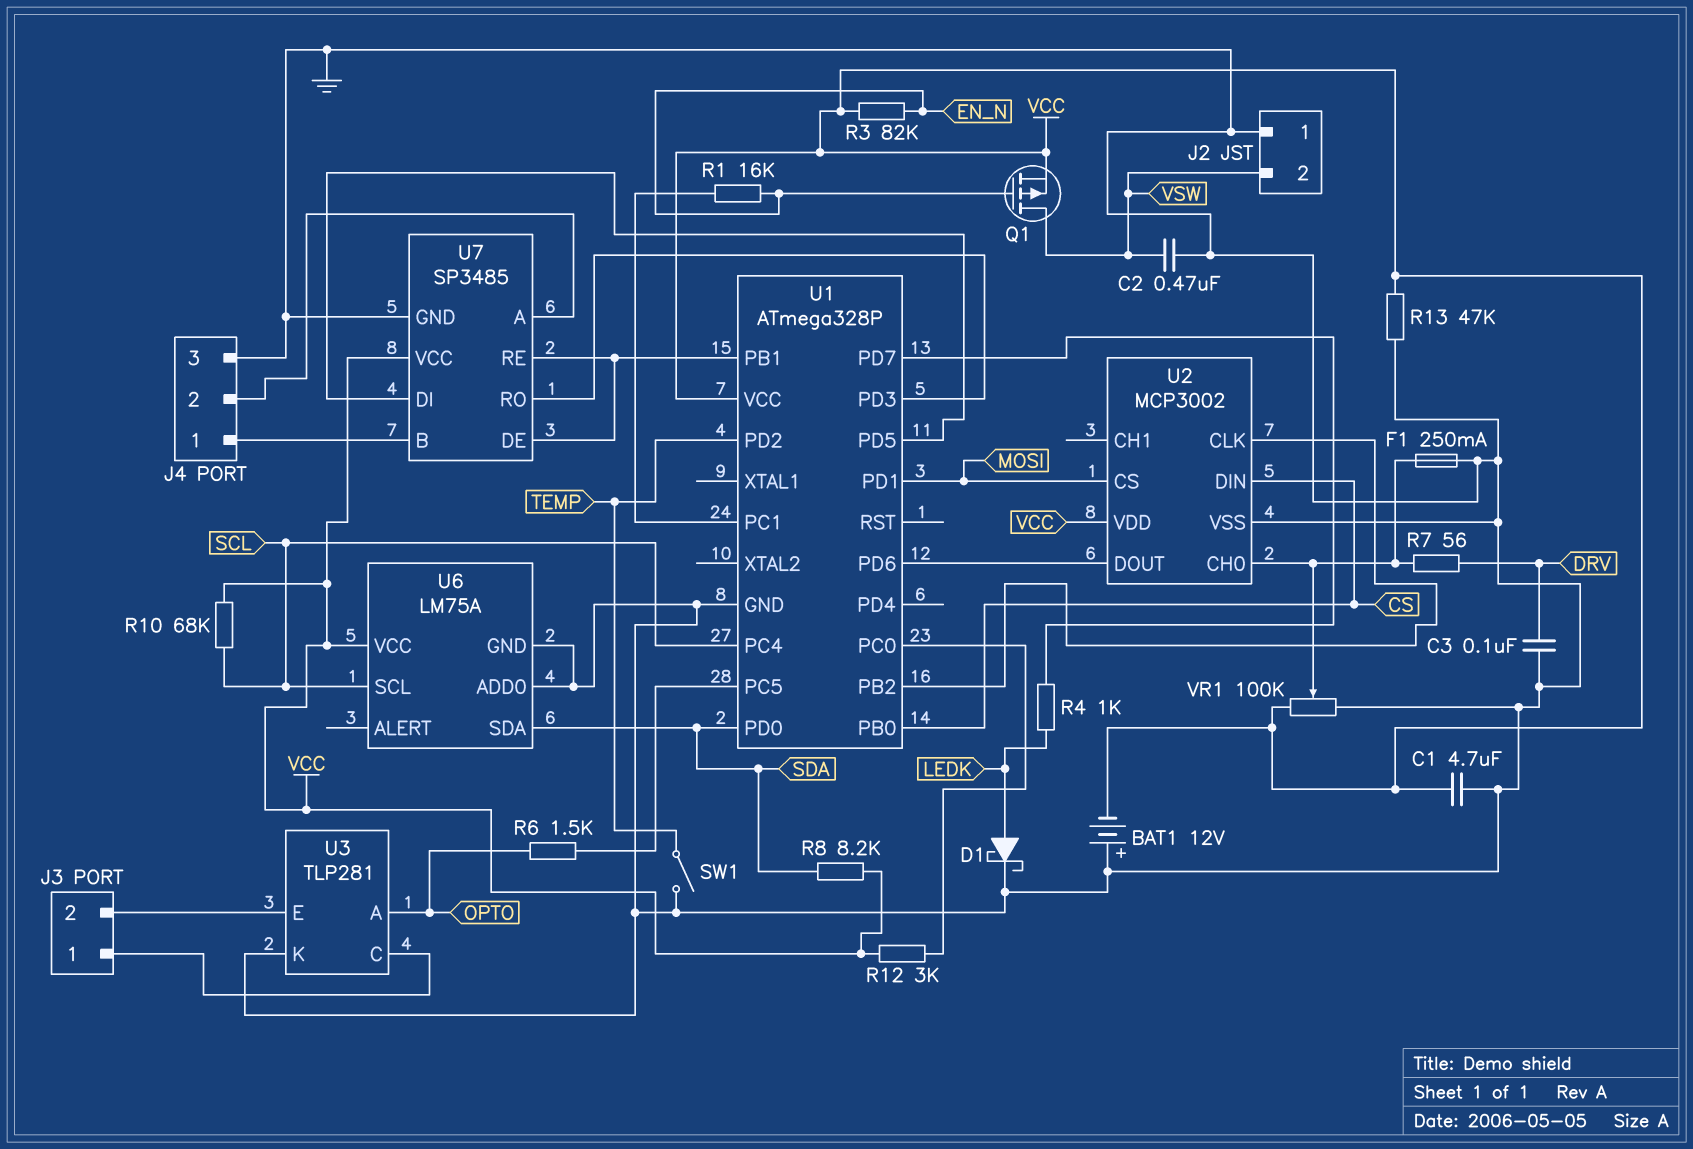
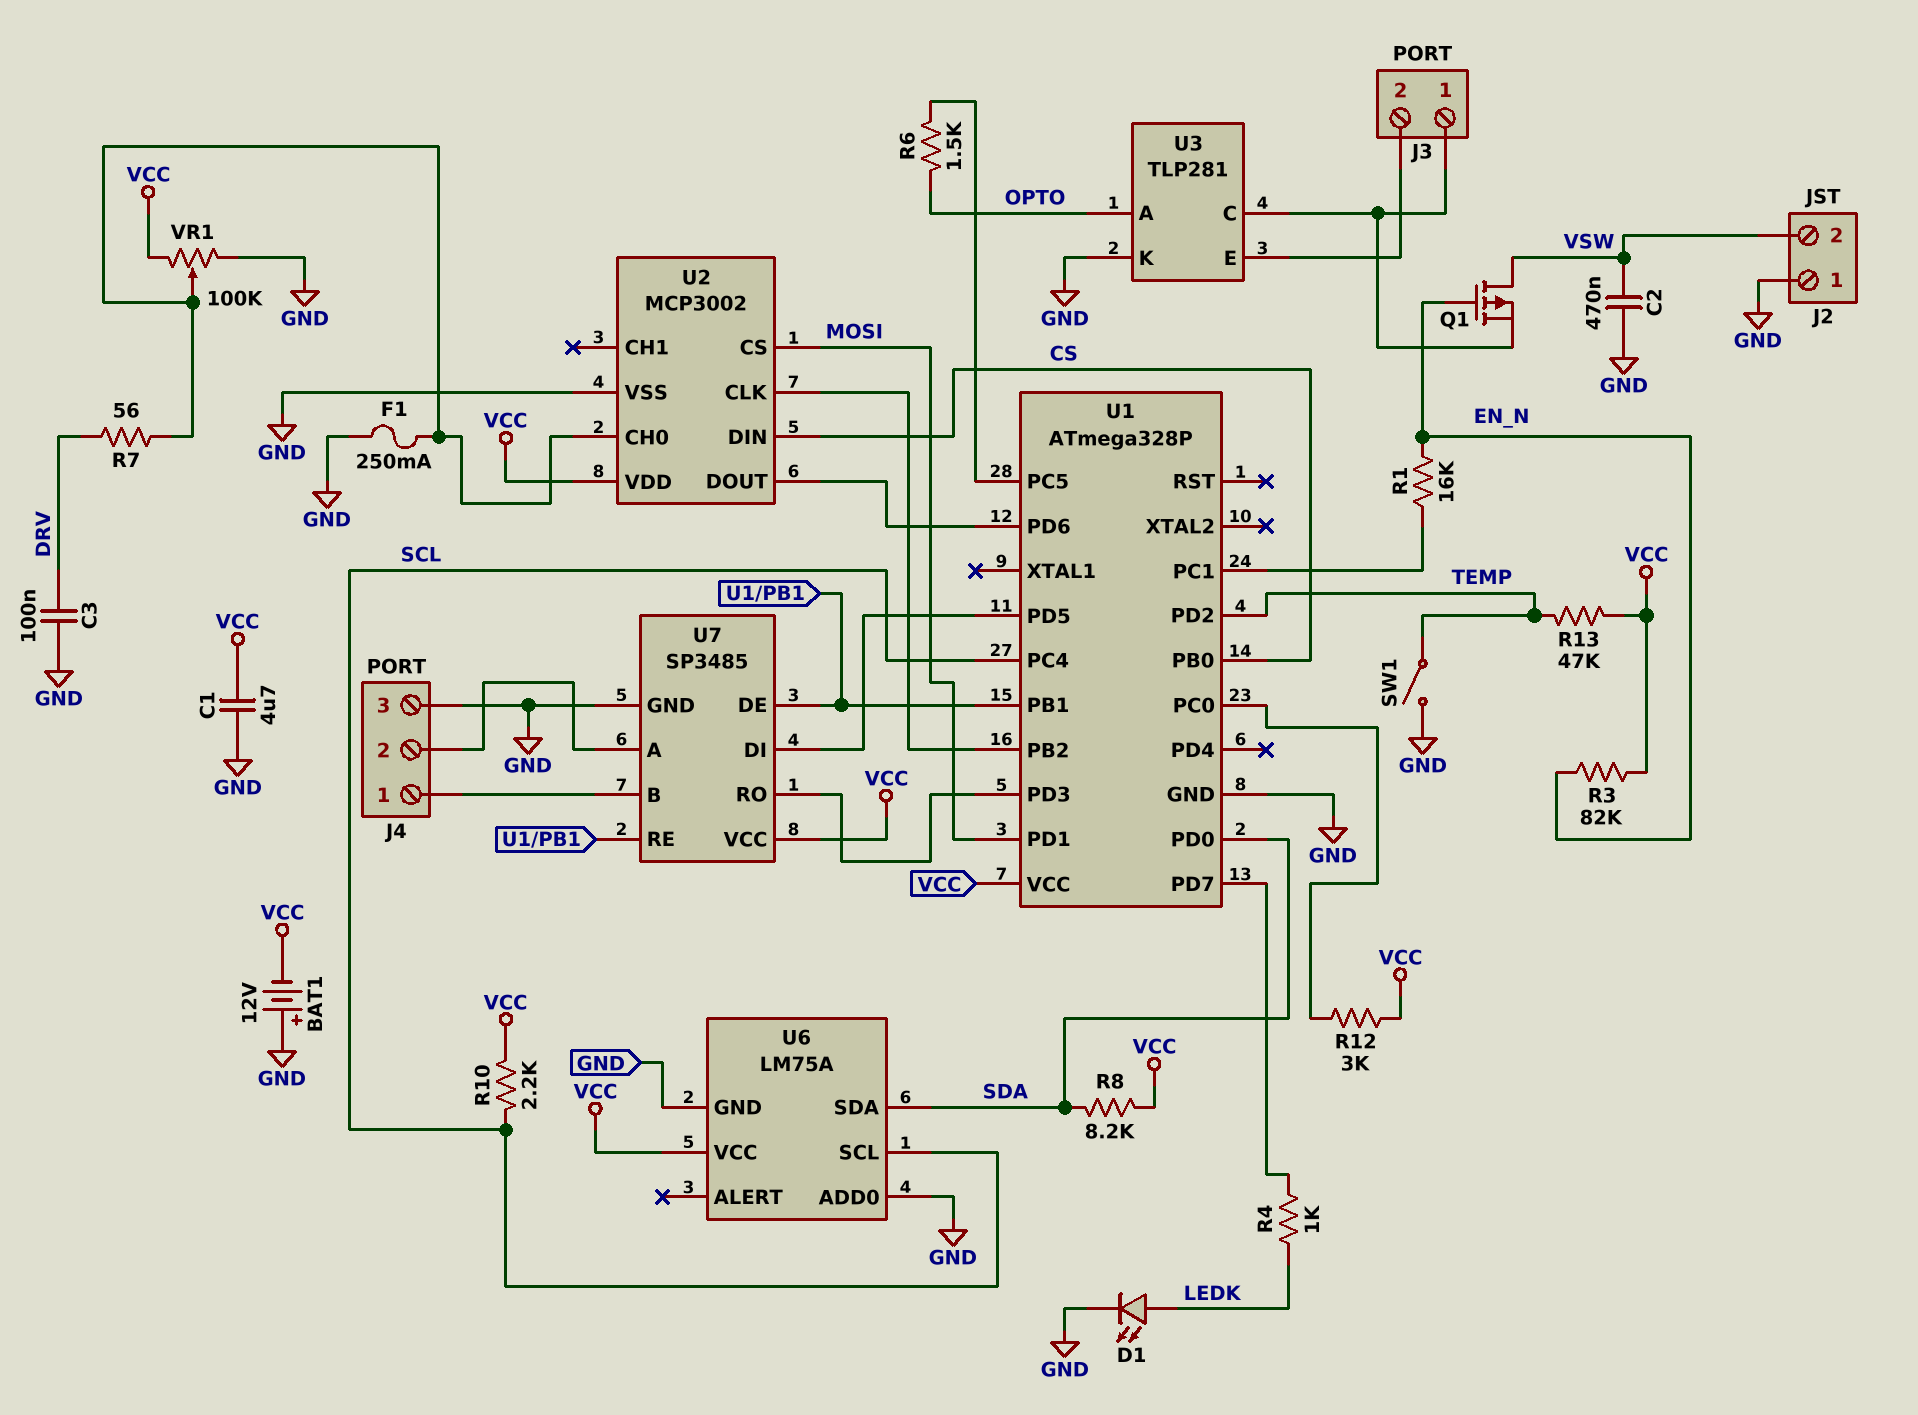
D1: schottky (A LEDK, K GND) -> LED (A LEDK, K GND)
Q1: PMOS (G EN_N, D VSW, S VCC) -> PMOS (G EN_N, D VSW, S J3/1)
R10: 68k (SCL, VCC) -> 2.2k (SCL, VCC)
R13: 47k (GND, VCC) -> 47k (TEMP, VCC)

